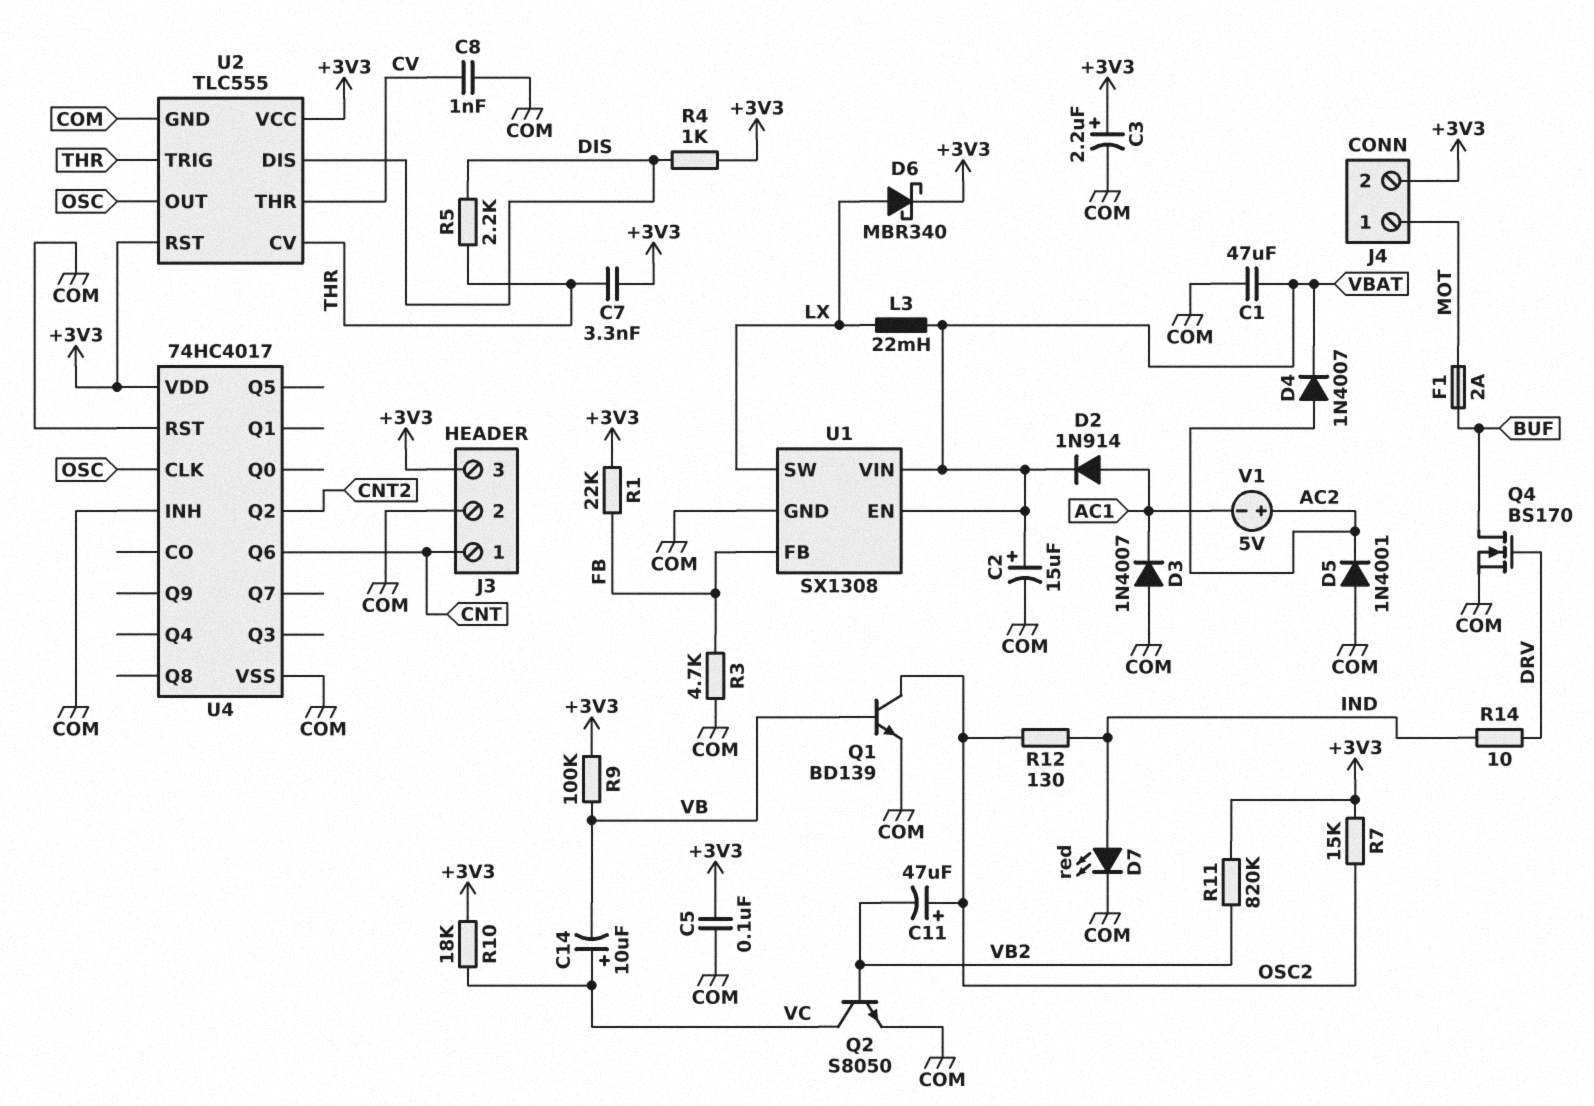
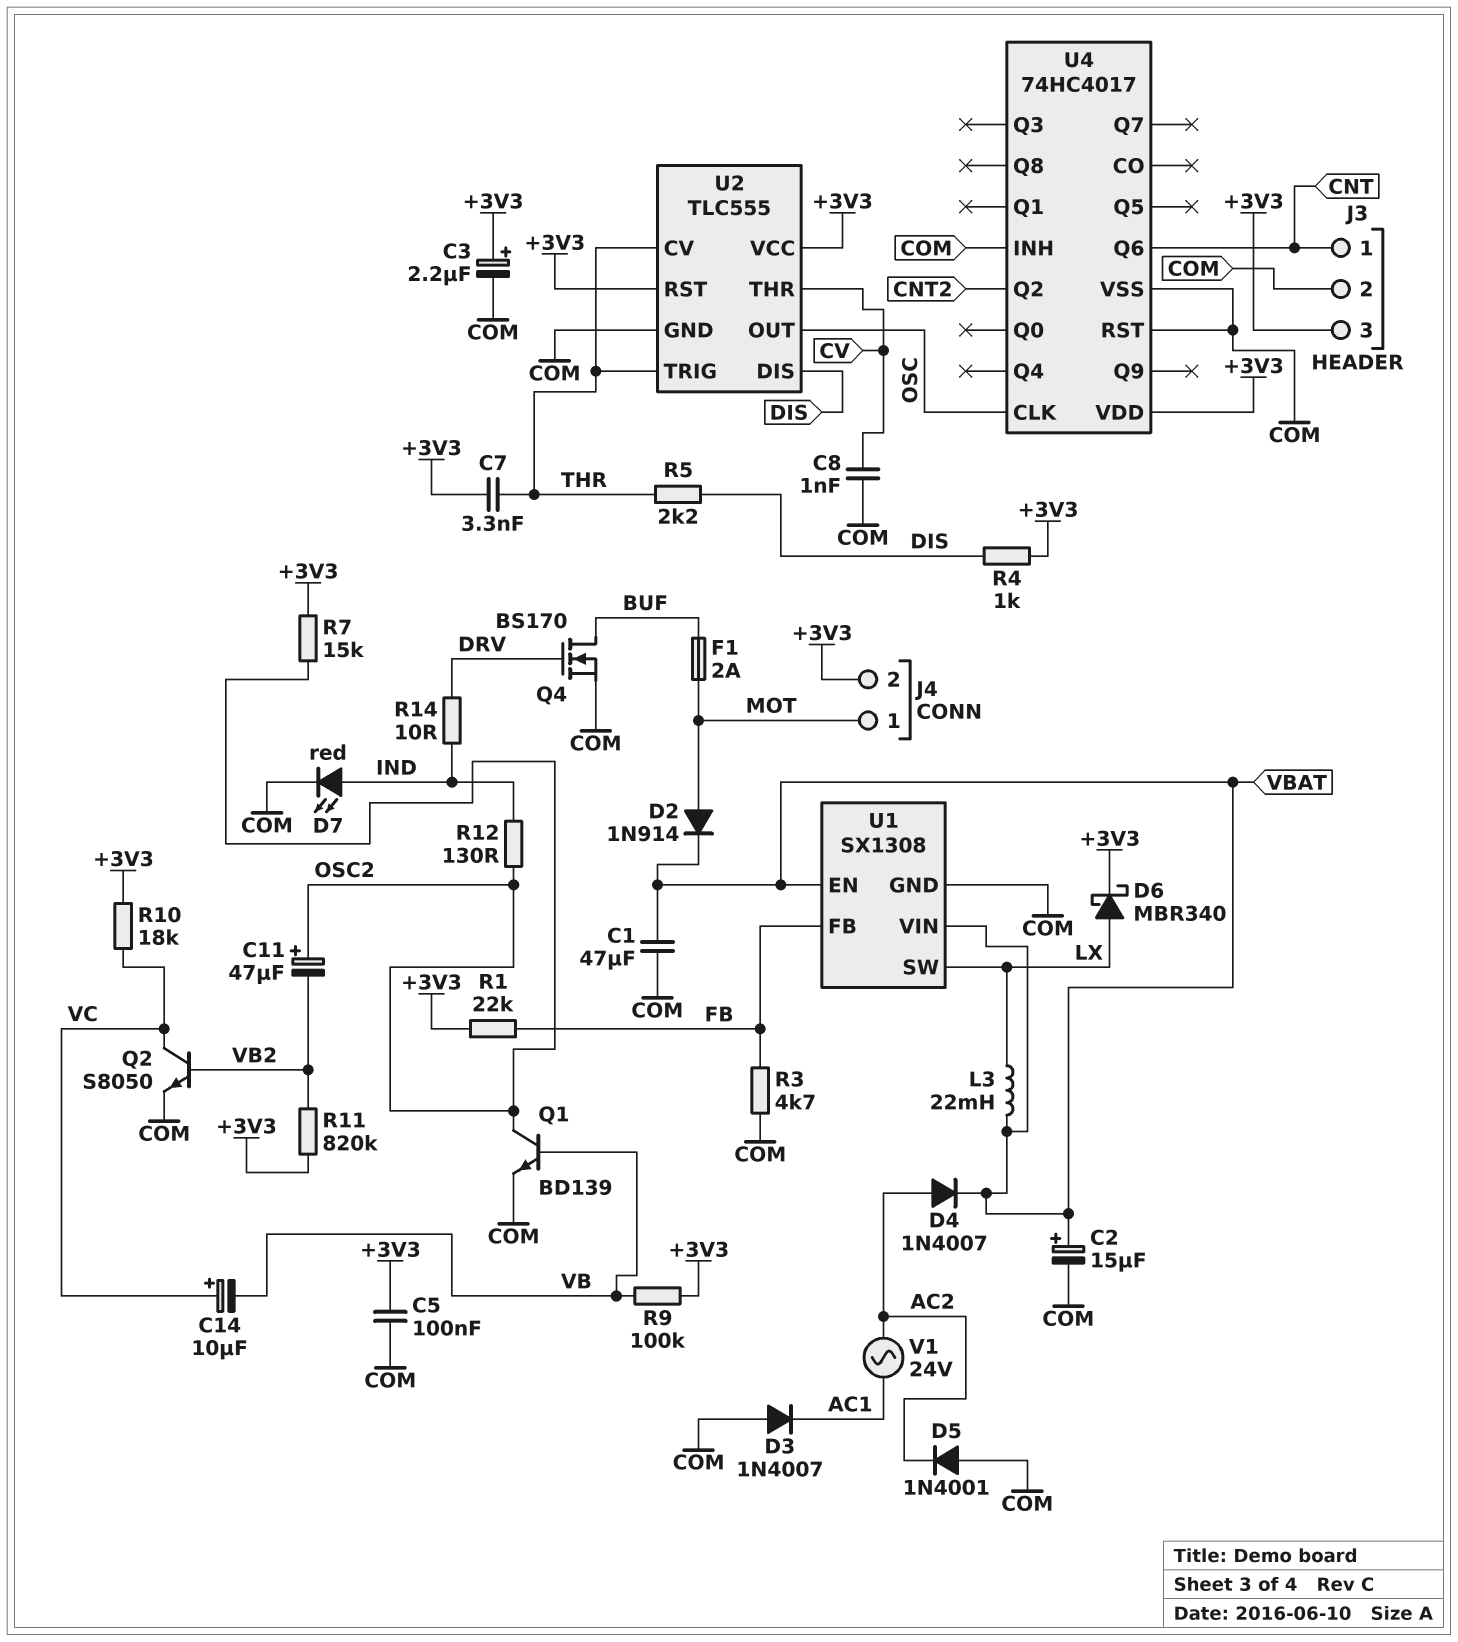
D2: diode 1N914 (A AC1, K VBAT) -> diode 1N914 (A MOT, K VBAT)
V1: 5V (plus AC2, minus AC1) -> AC 24V (AC1, AC2)

